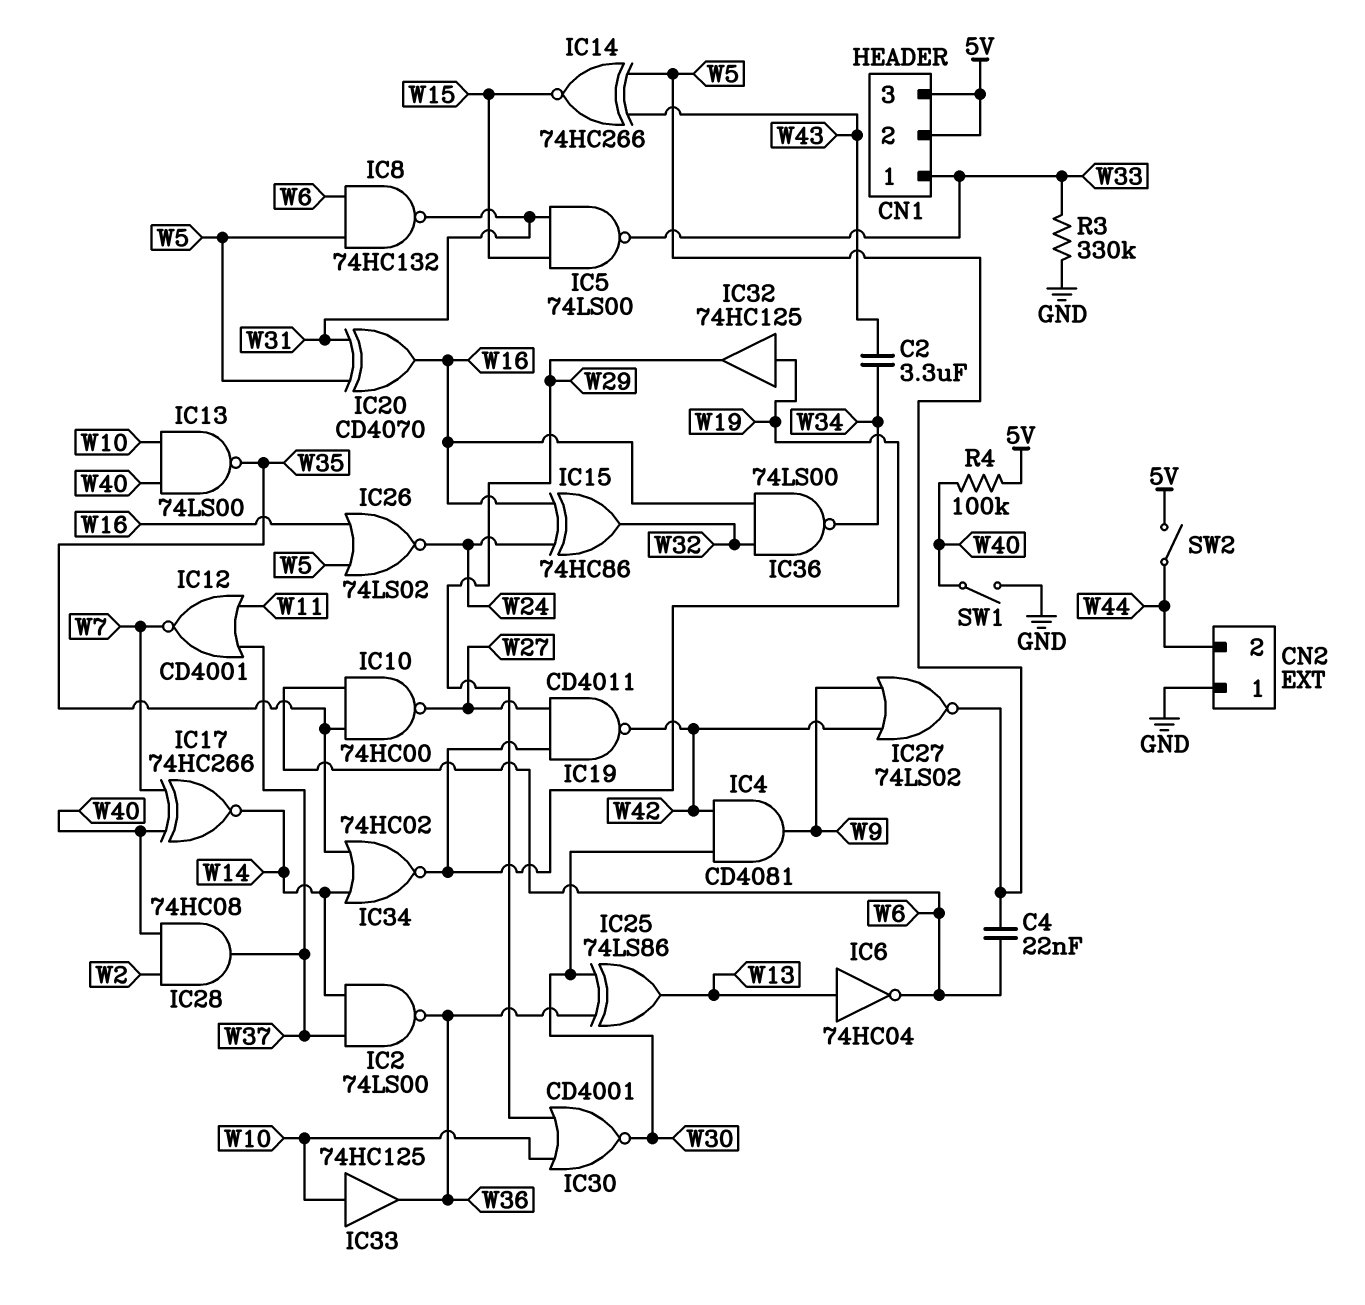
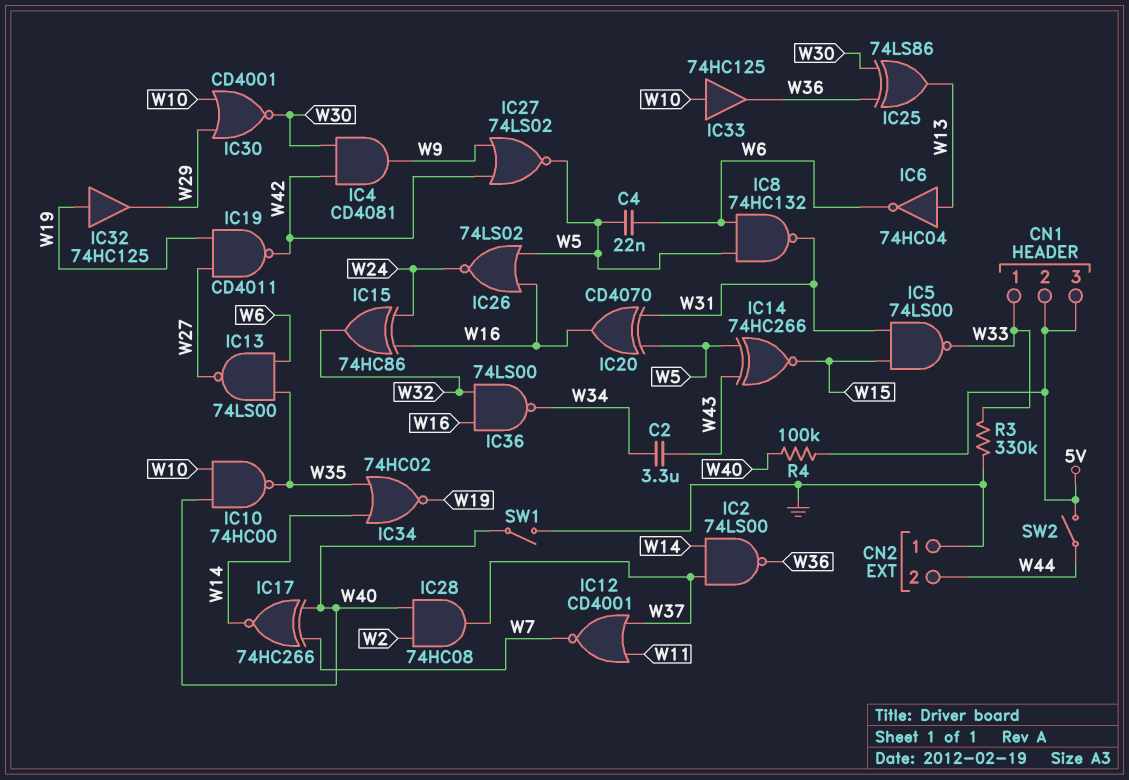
IC10: NAND 74HC00 (in W6, in W35, out W27) -> NAND 74HC00 (in W10, in W40, out W35)
IC13: NAND 74LS00 (in W10, in W40, out W35) -> NAND 74LS00 (in W6, in W35, out W27)

